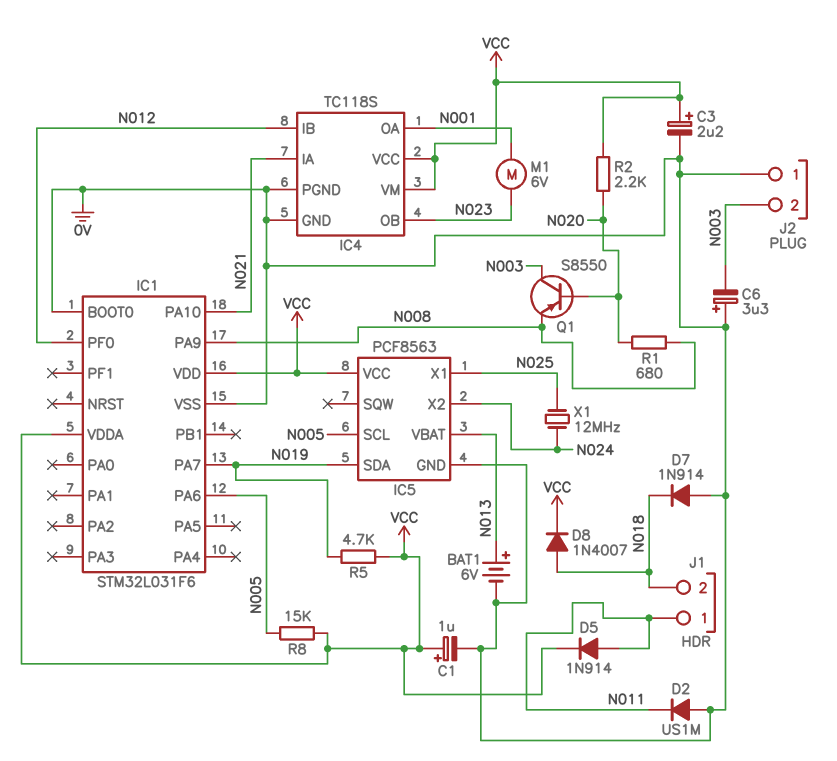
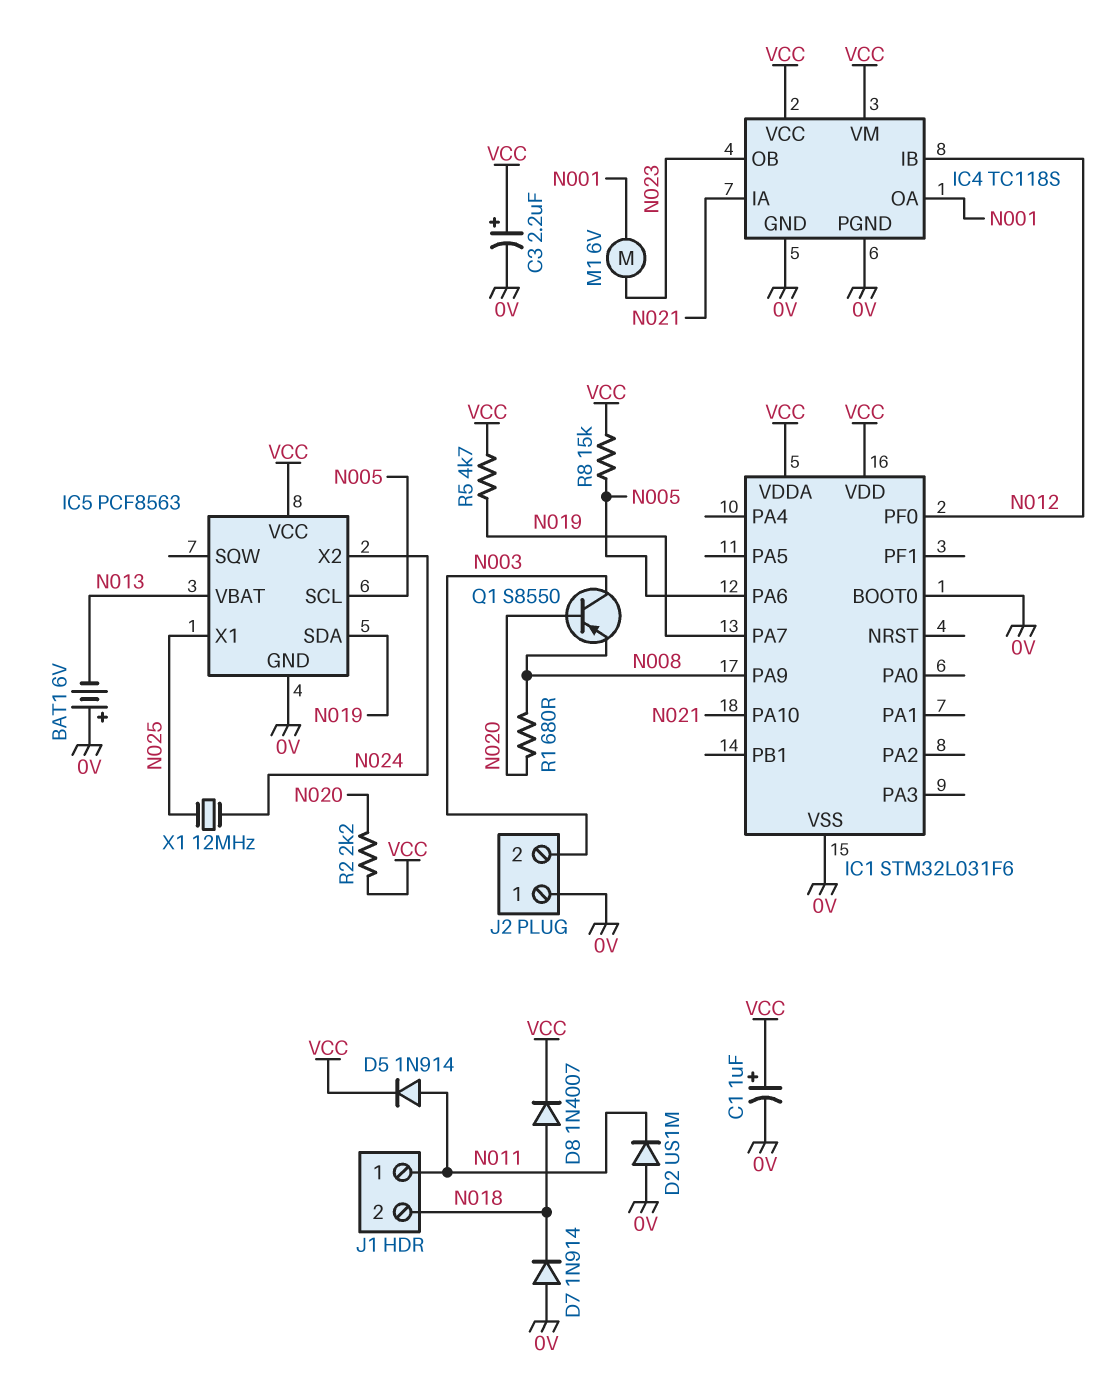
BAT1: 6V (plus N013, minus 0V) -> 6V (plus 0V, minus N013)
C6: 3.3uF (plus 0V, minus N003) -> none

